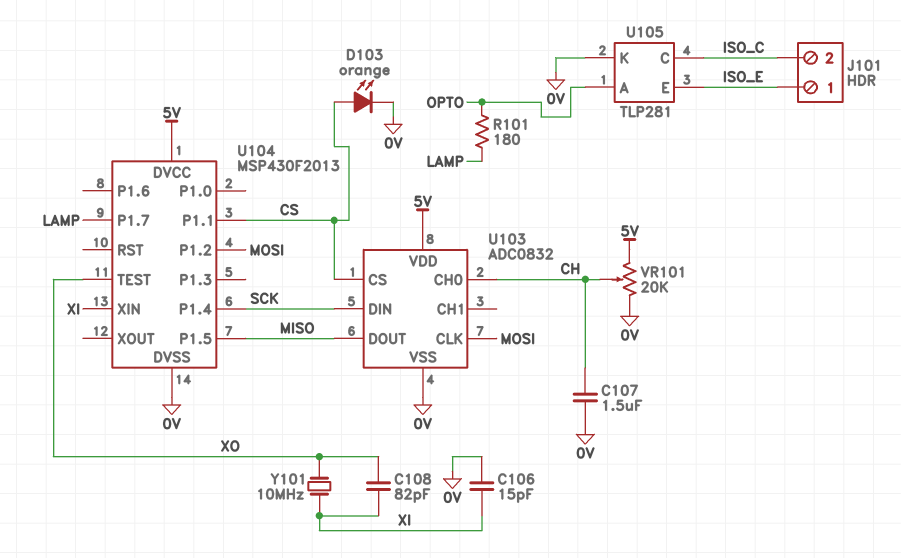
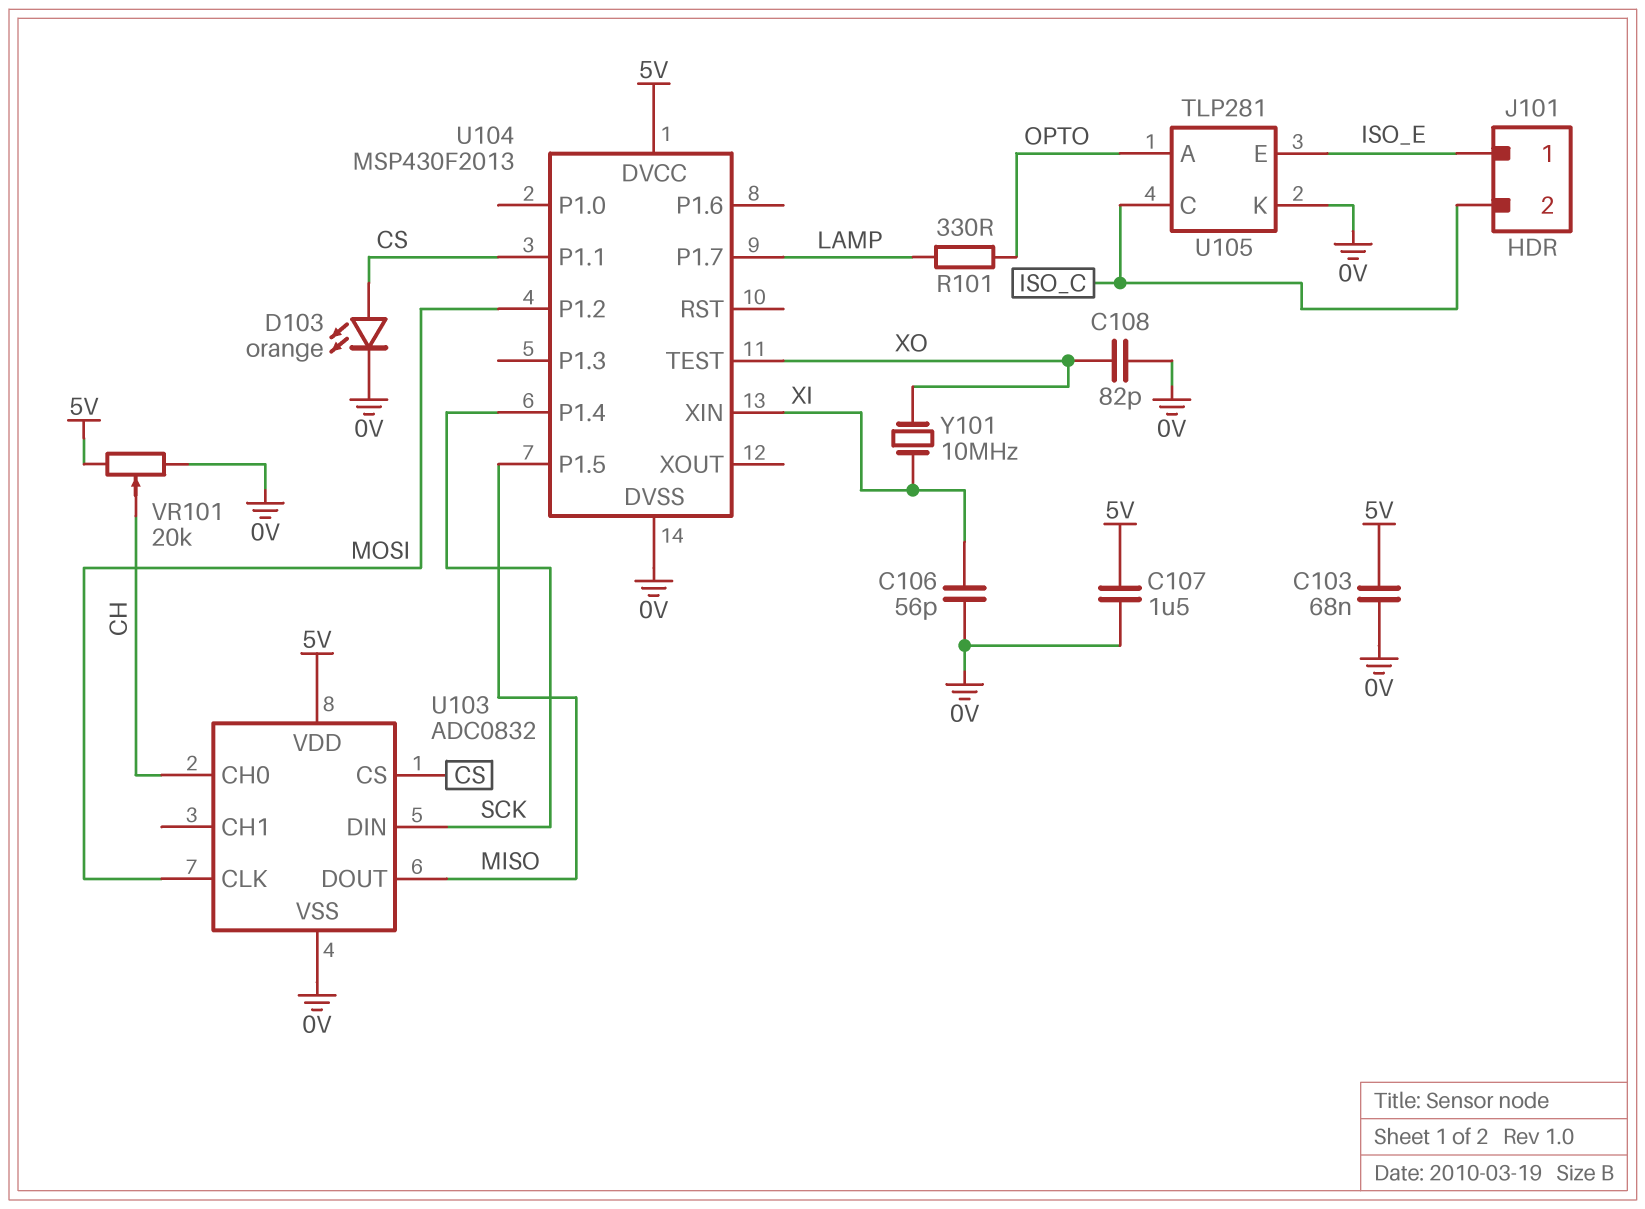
C103: none -> 68nF (0V, 5V)
C106: 15pF (0V, XI) -> 56pF (0V, XI)
C107: 1.5uF (0V, CH) -> 1.5uF (0V, 5V)
C108: 82pF (XI, XO) -> 82pF (0V, XO)
R101: 180 (LAMP, OPTO) -> 330 (LAMP, OPTO)

